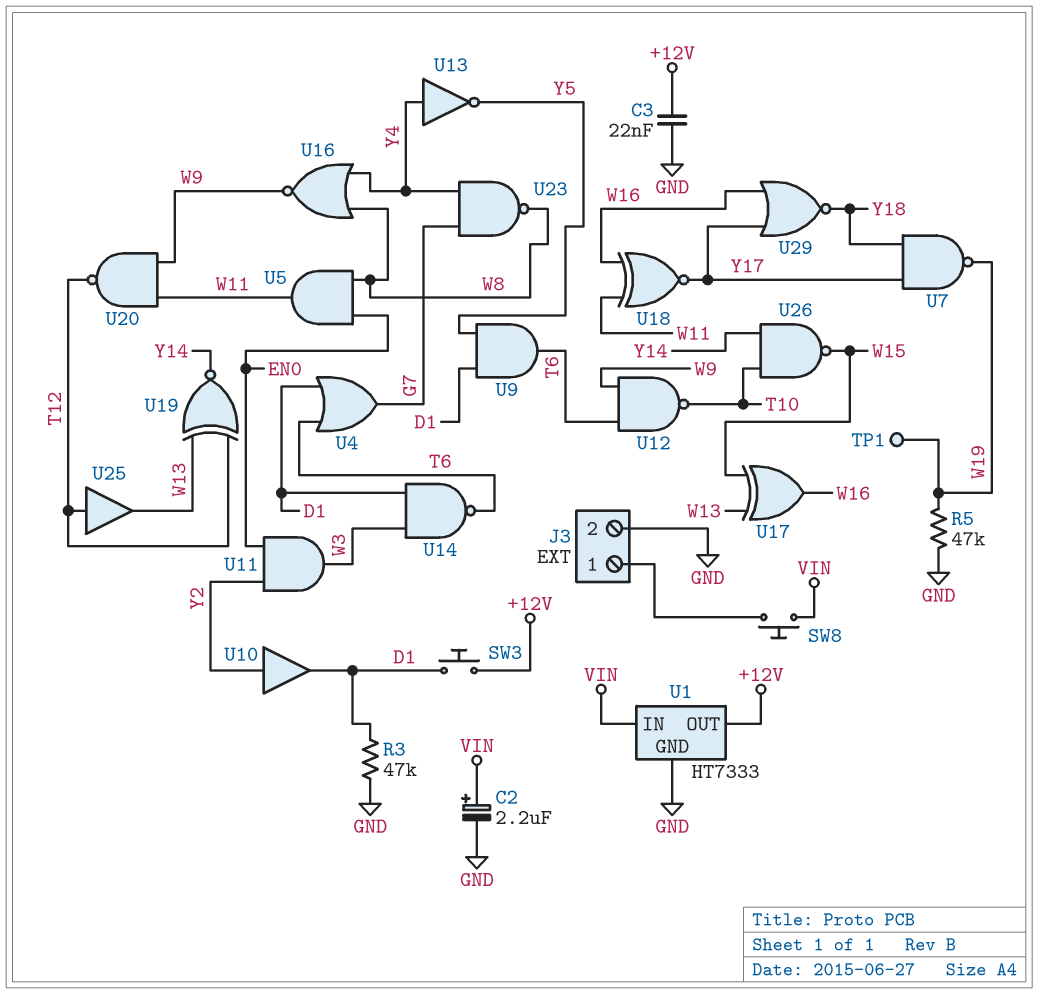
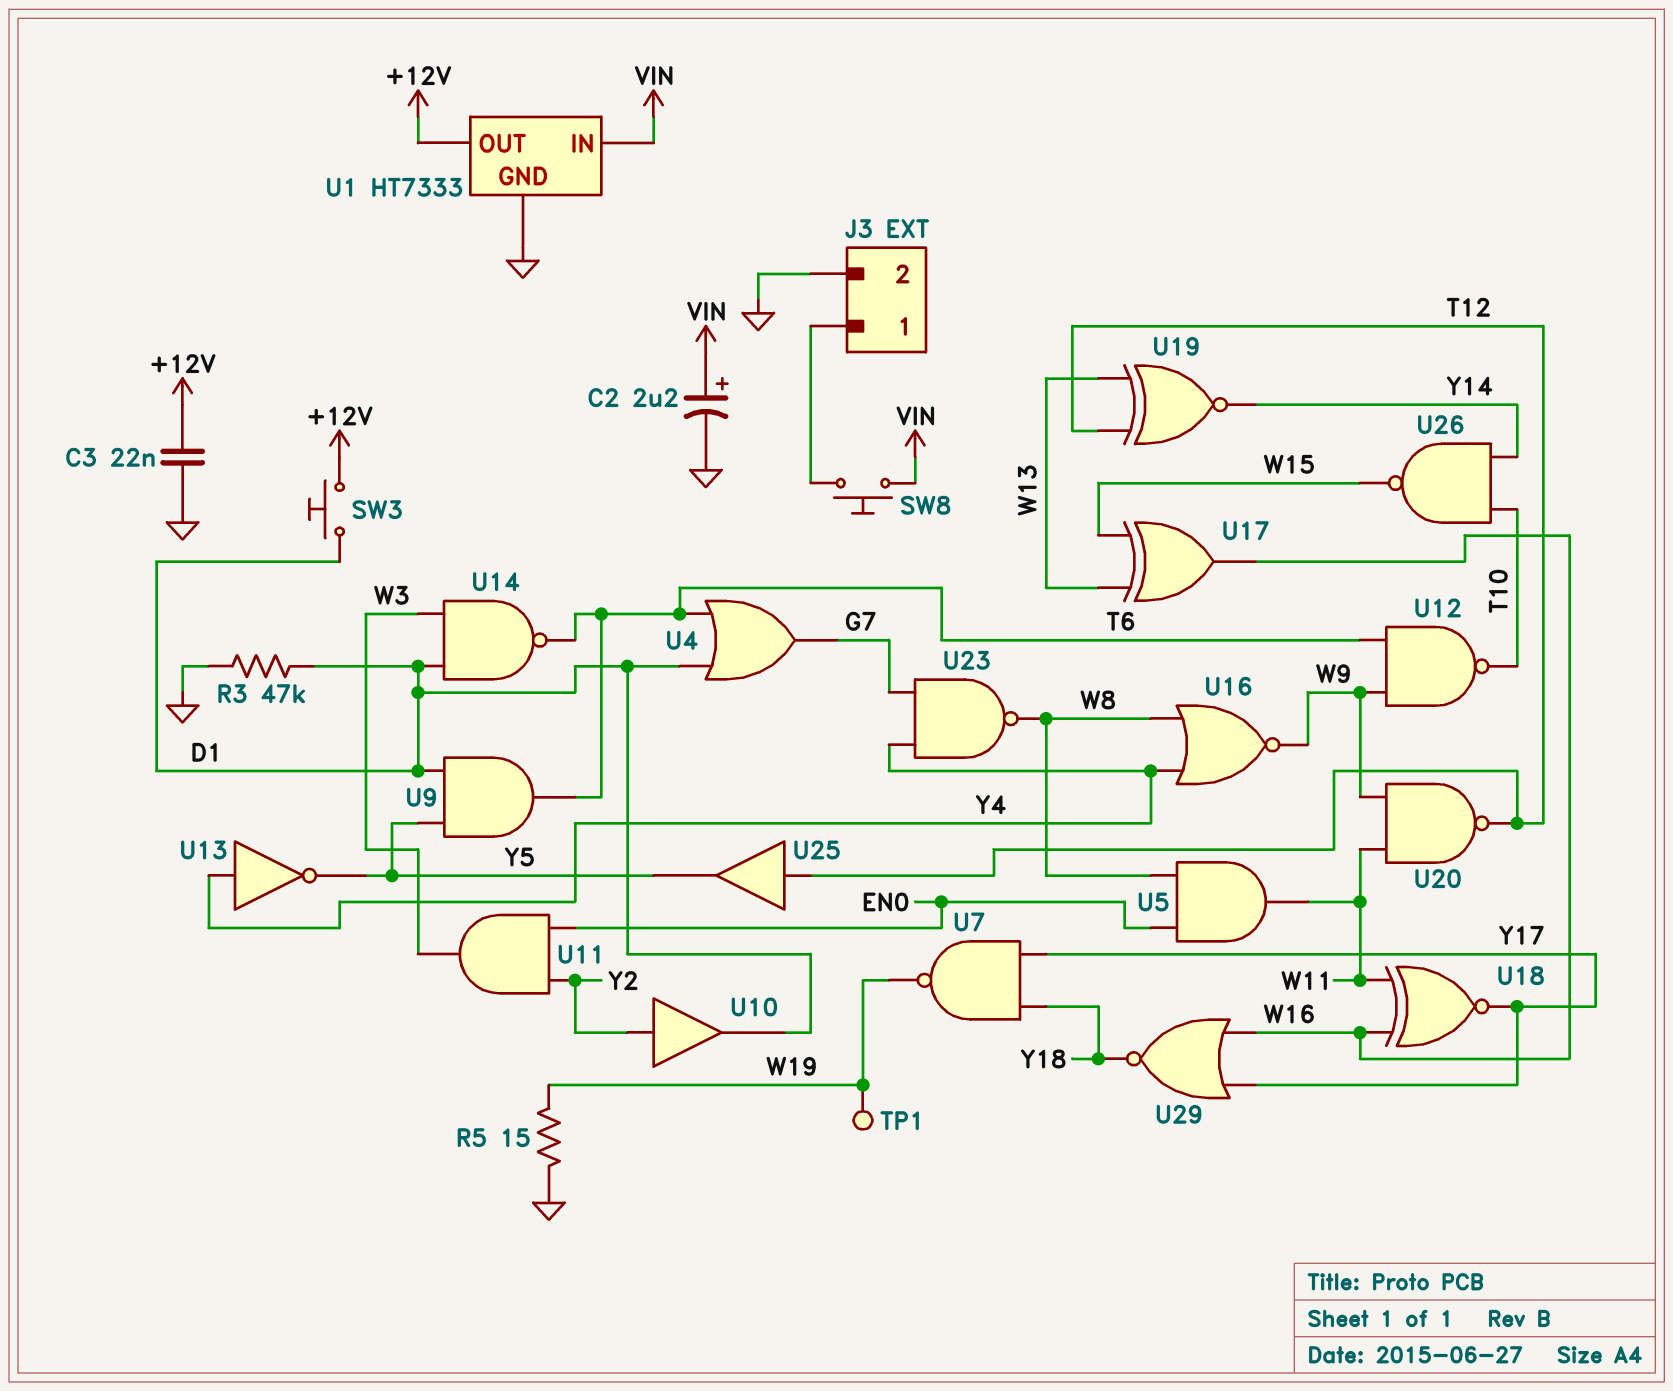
R5: 47k (GND, W19) -> 15 (GND, W19)
U25: buffer (in T12, out W13) -> buffer (in T12, out Y5)

